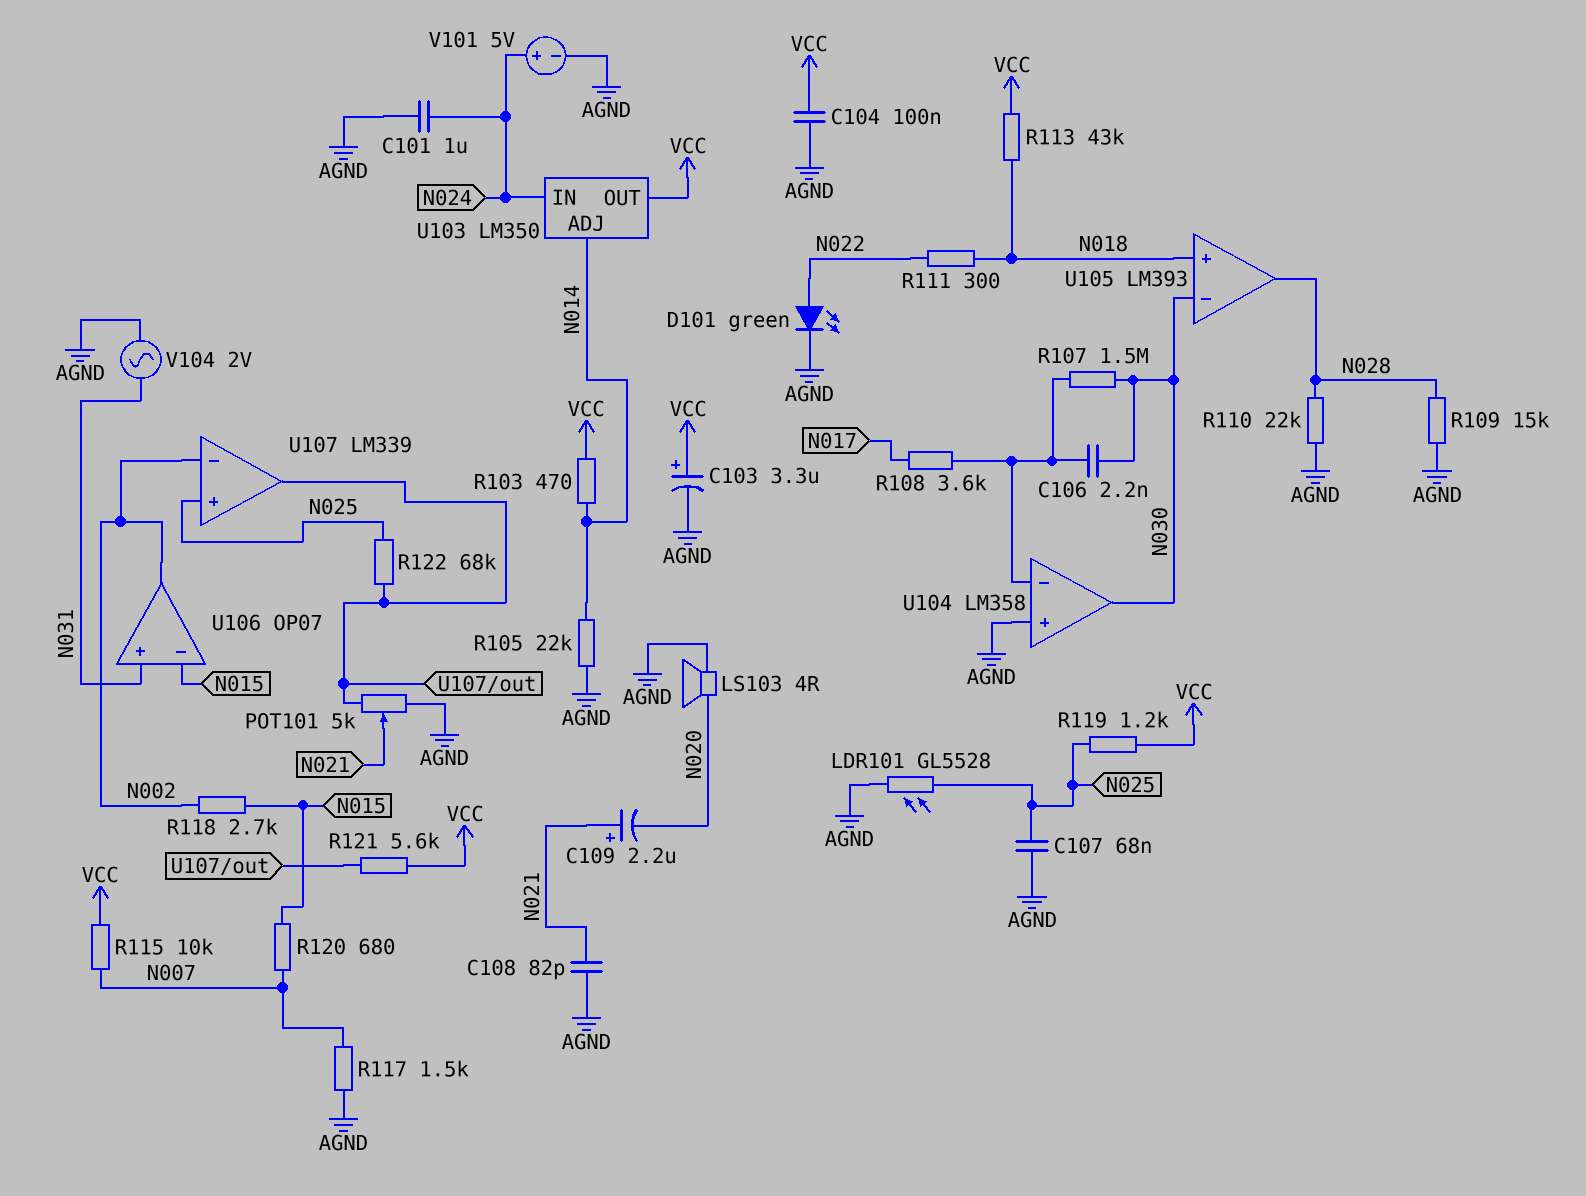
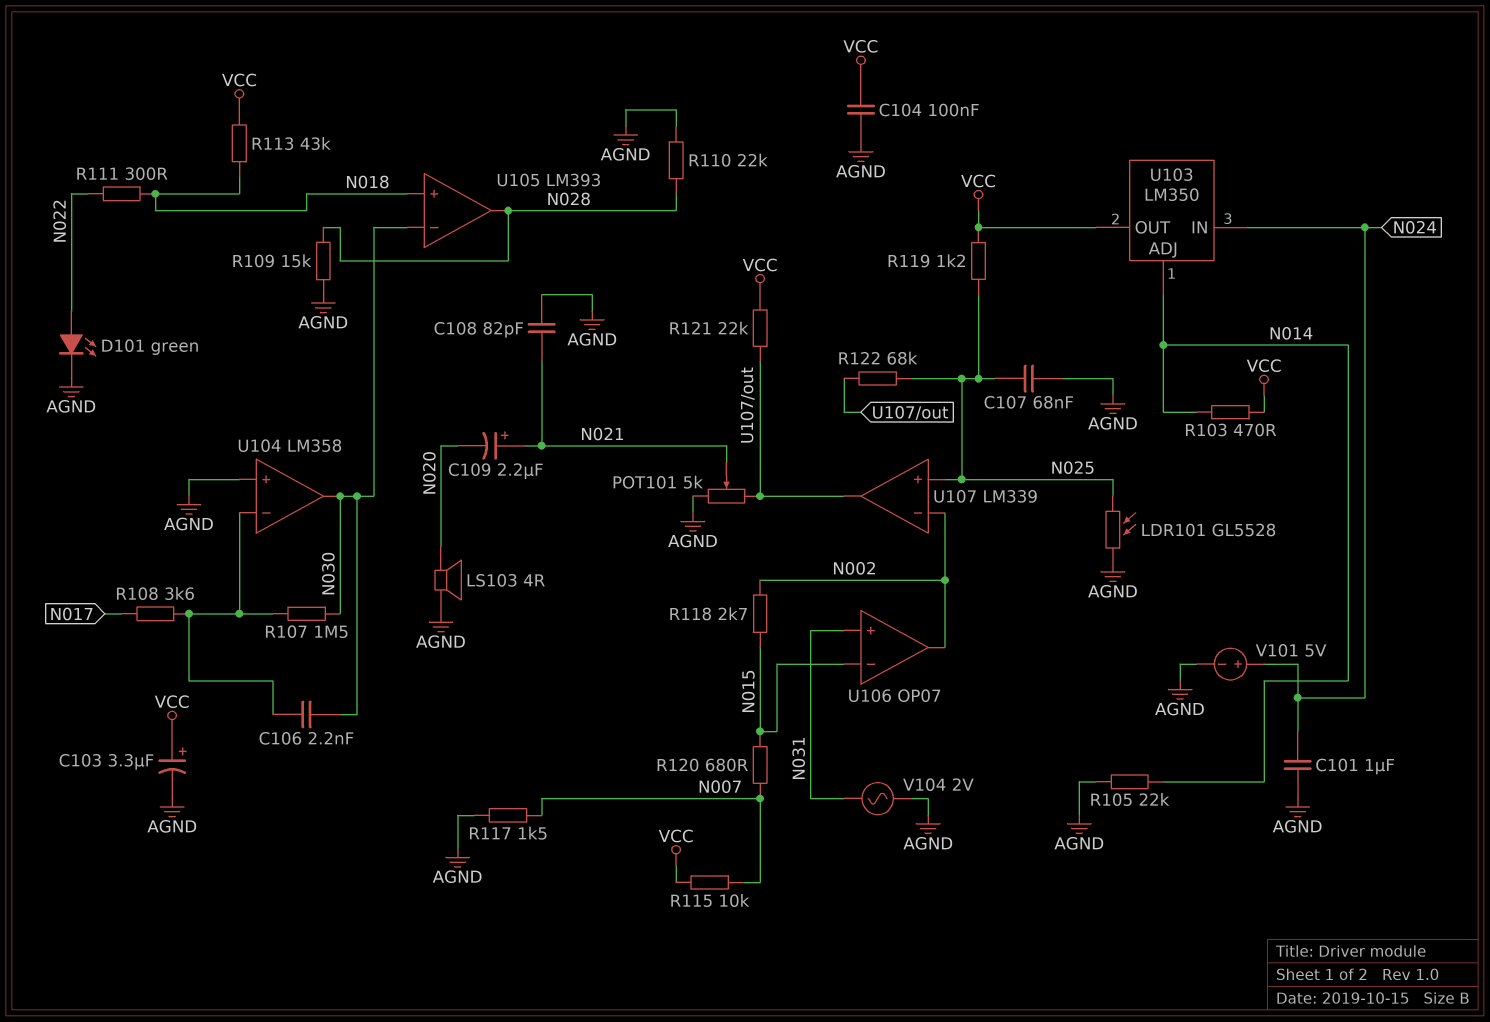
R121: 5.6k (U107/out, VCC) -> 22k (U107/out, VCC)

